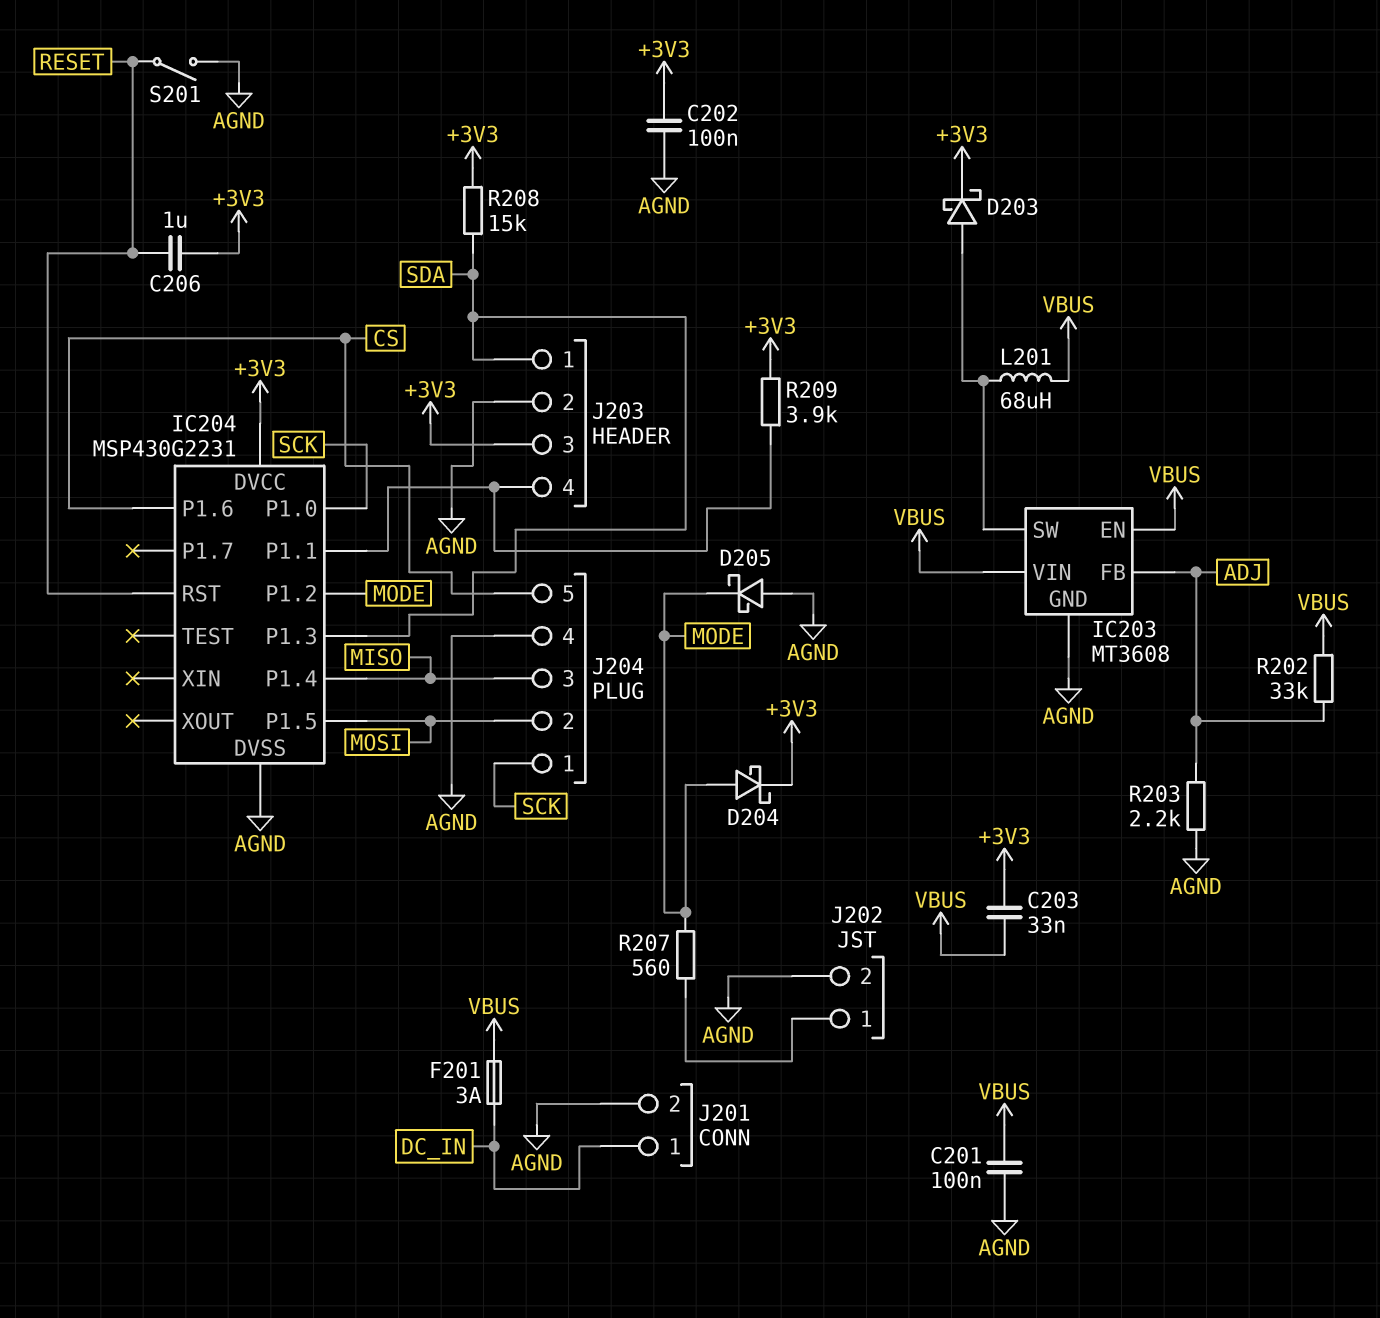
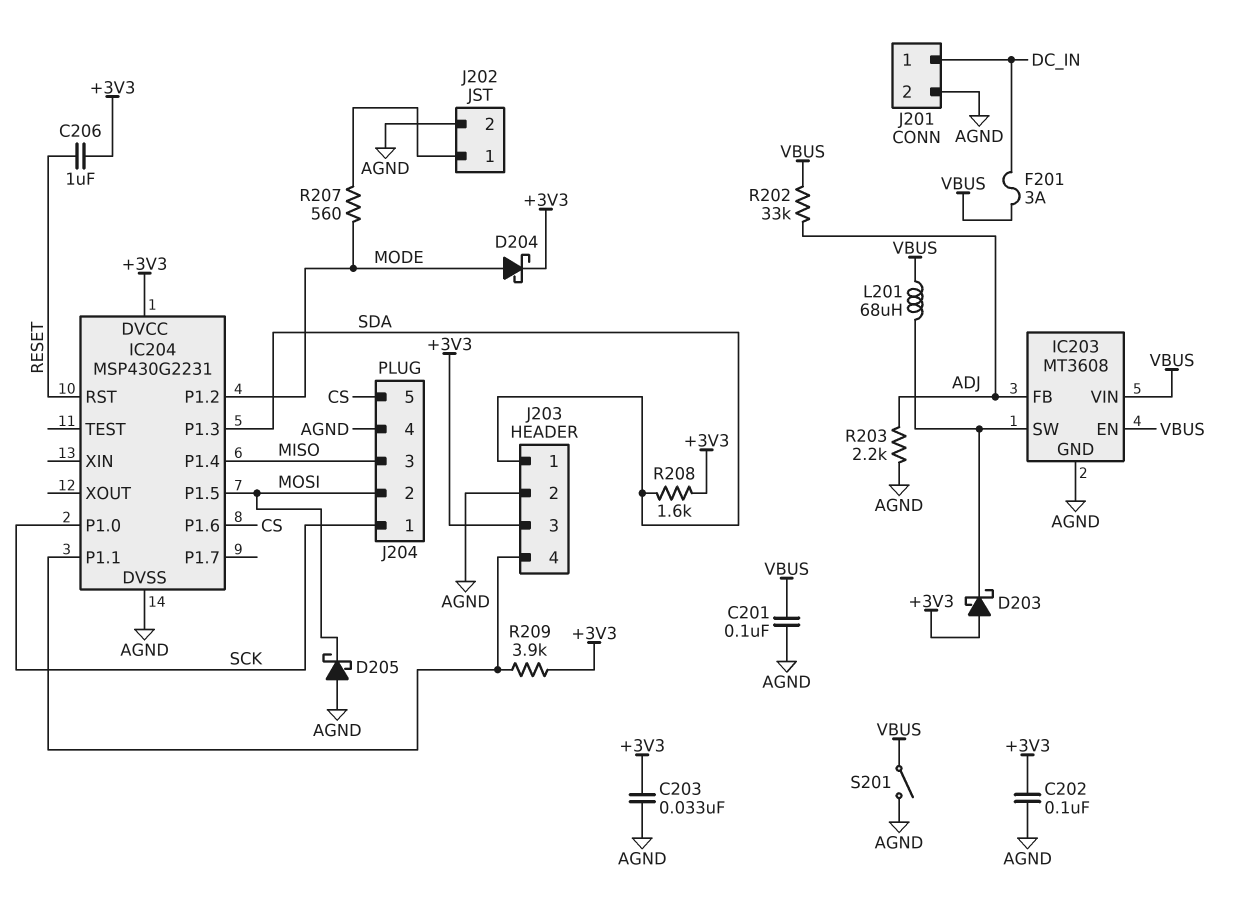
C203: 33nF (+3V3, VBUS) -> 33nF (+3V3, AGND)
D203: schottky (A IC203/SW, K +3V3) -> schottky (A +3V3, K IC203/SW)
D205: schottky (A AGND, K MODE) -> schottky (A AGND, K MOSI)
R208: 15k (+3V3, SDA) -> 1.6k (+3V3, SDA)
S201: switch (AGND, RESET) -> switch (AGND, VBUS)

